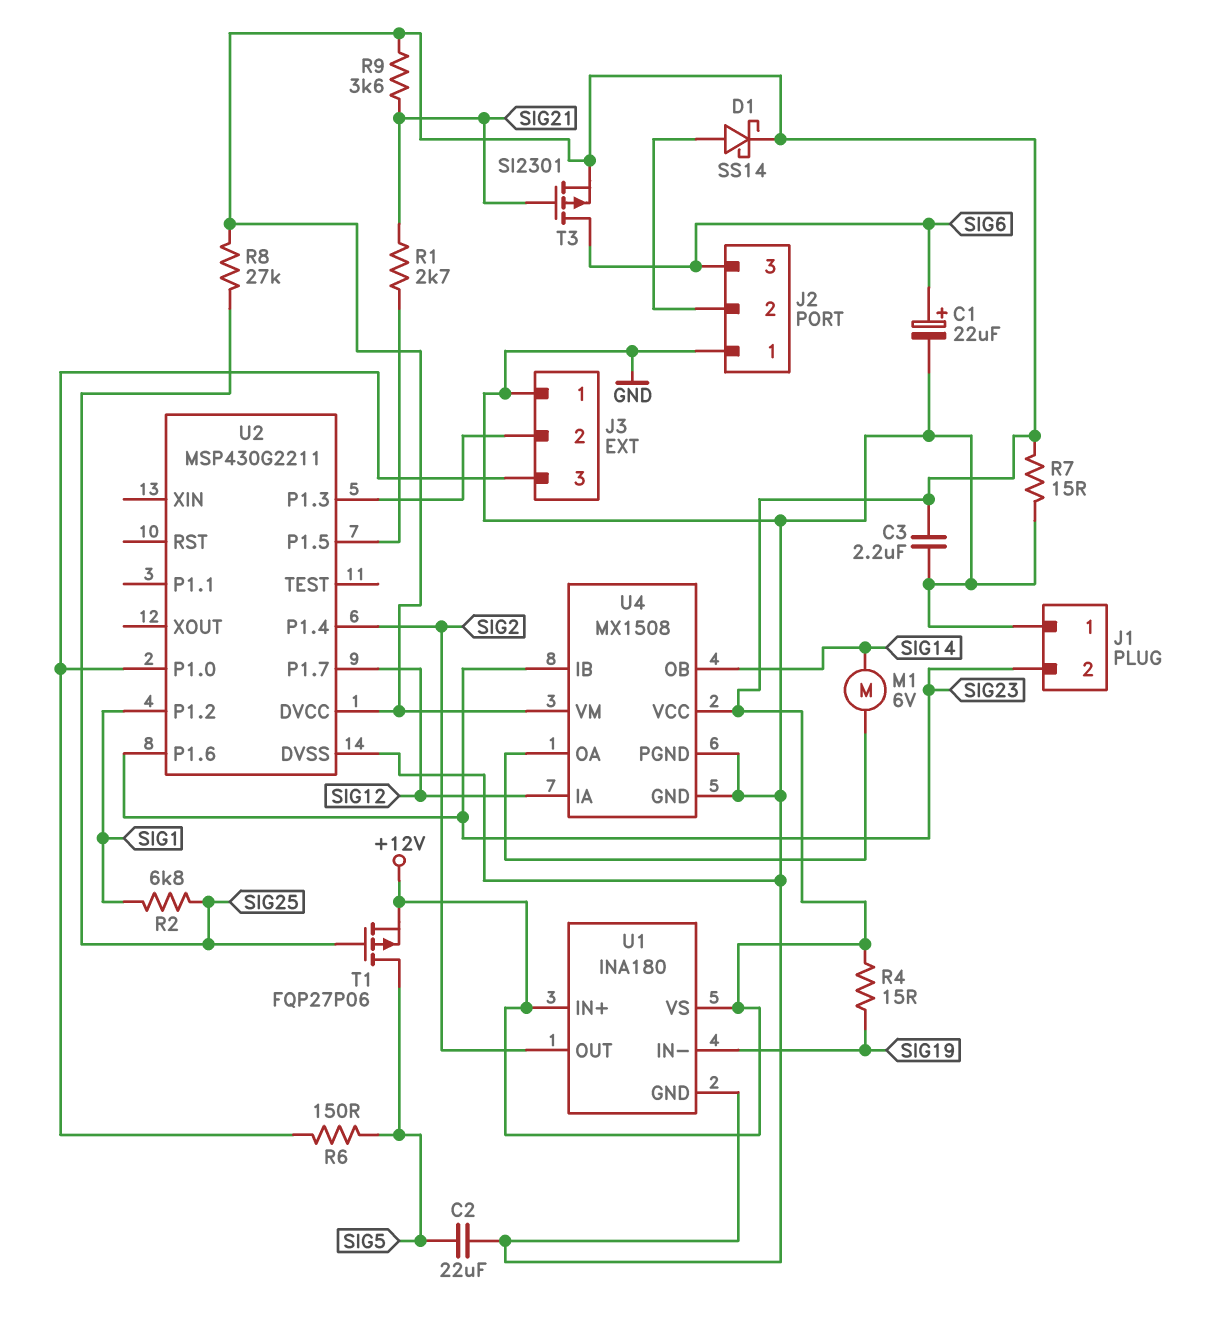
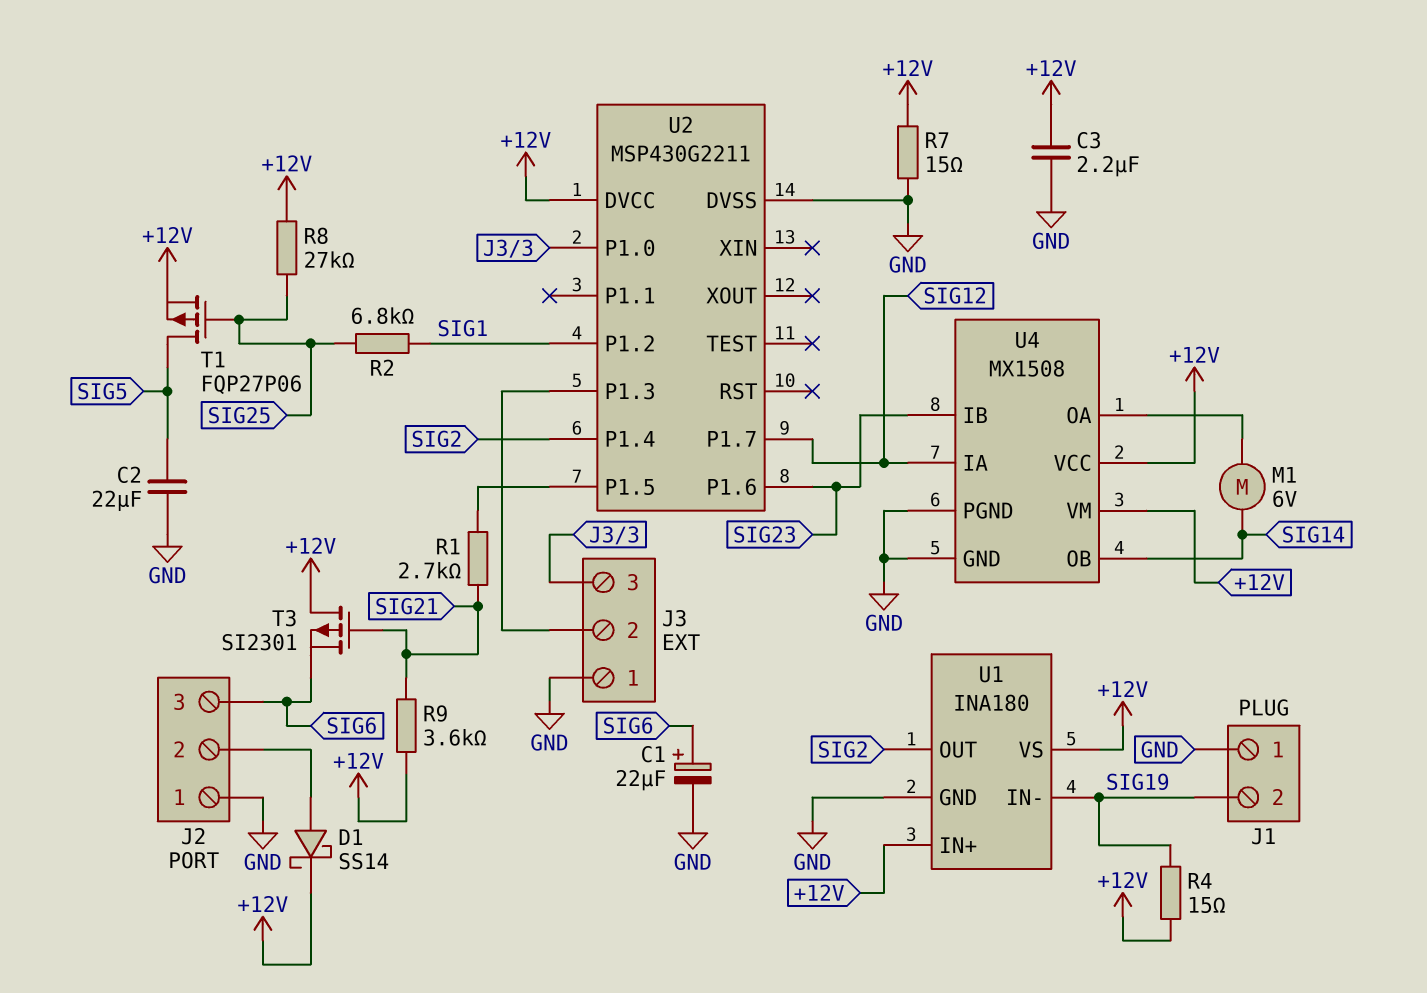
J1 pin 2: SIG23 -> SIG19
R6: 150 (J3/3, SIG5) -> none
T3: PMOS SI2301 (G SIG21, D SIG6, S +12V) -> PMOS SI2301 (G SIG21, D +12V, S SIG6)

